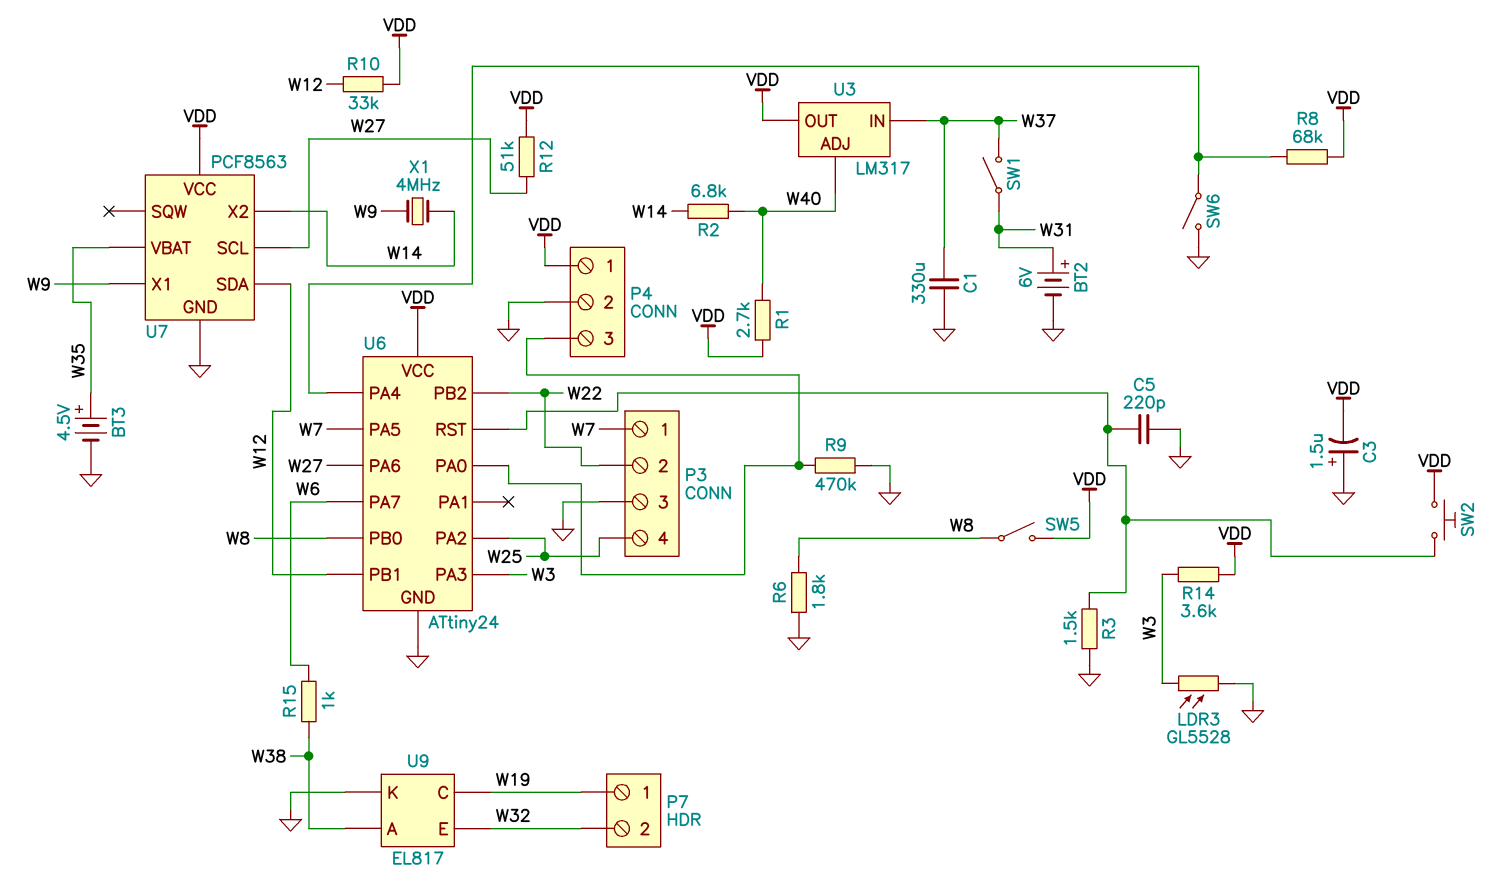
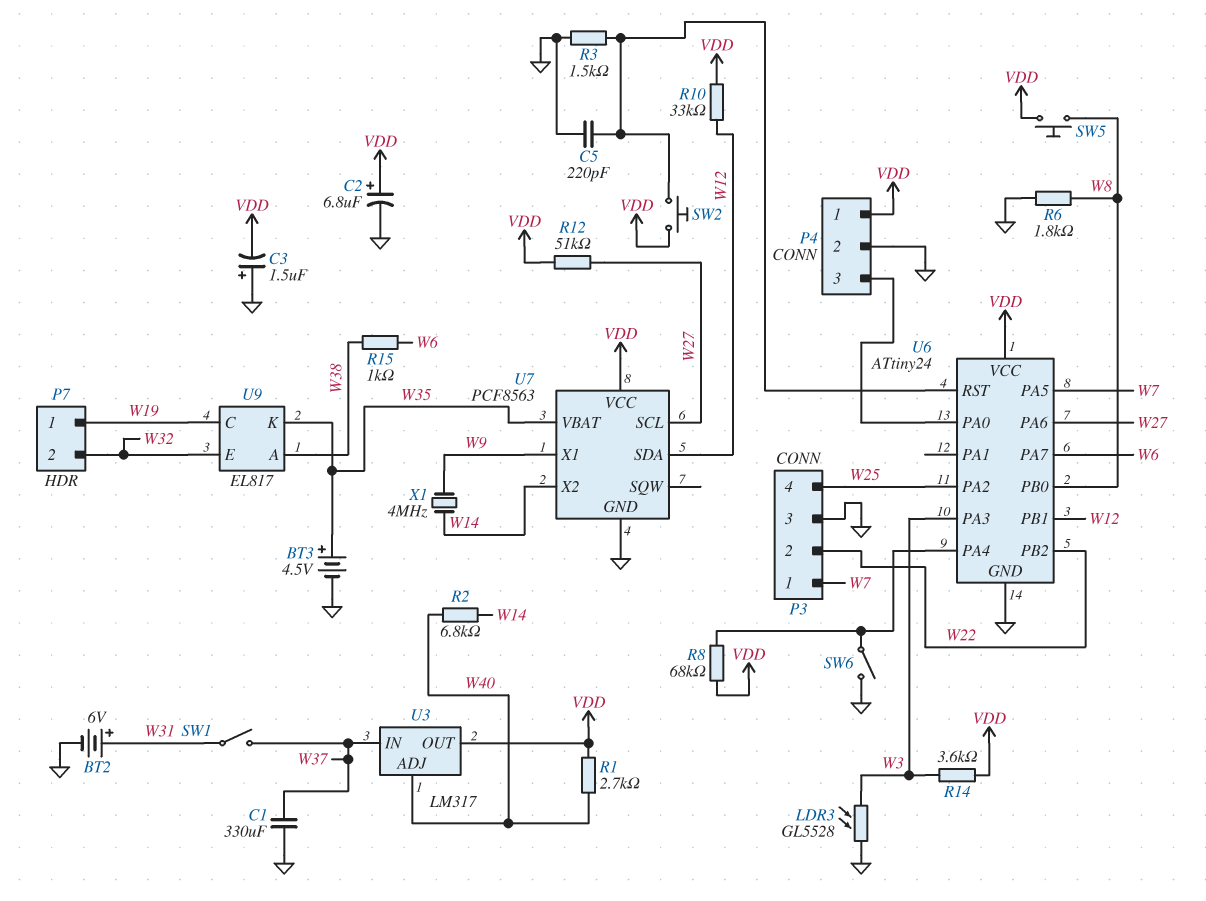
C2: none -> 6.8uF (plus VDD, minus GND)
R9: 470k (GND, P4/3) -> none
SW5: switch (VDD, W8) -> button (VDD, W8)
U9 pin K: GND -> W35

